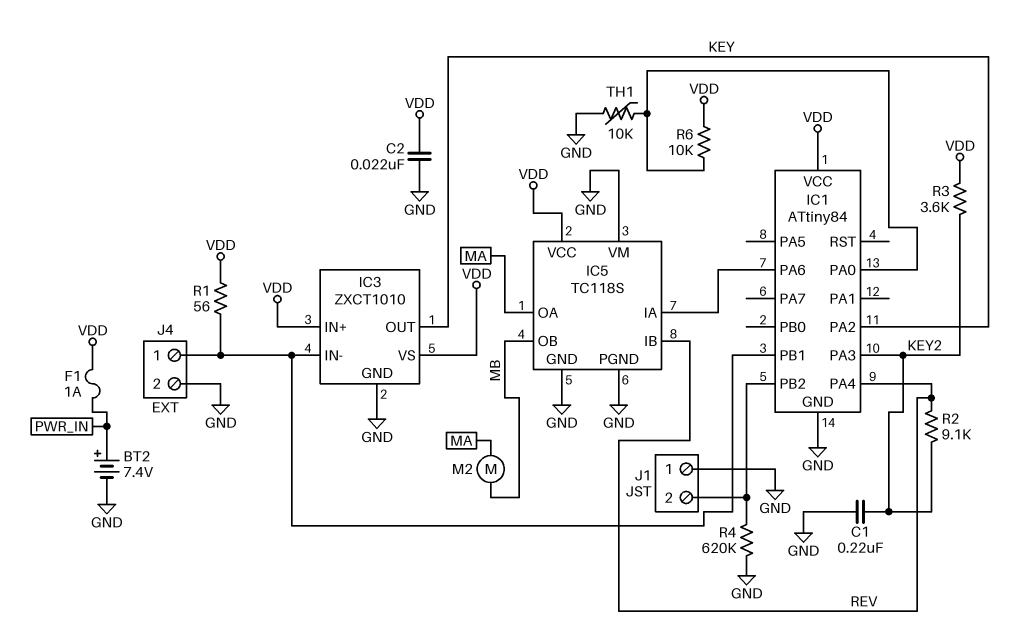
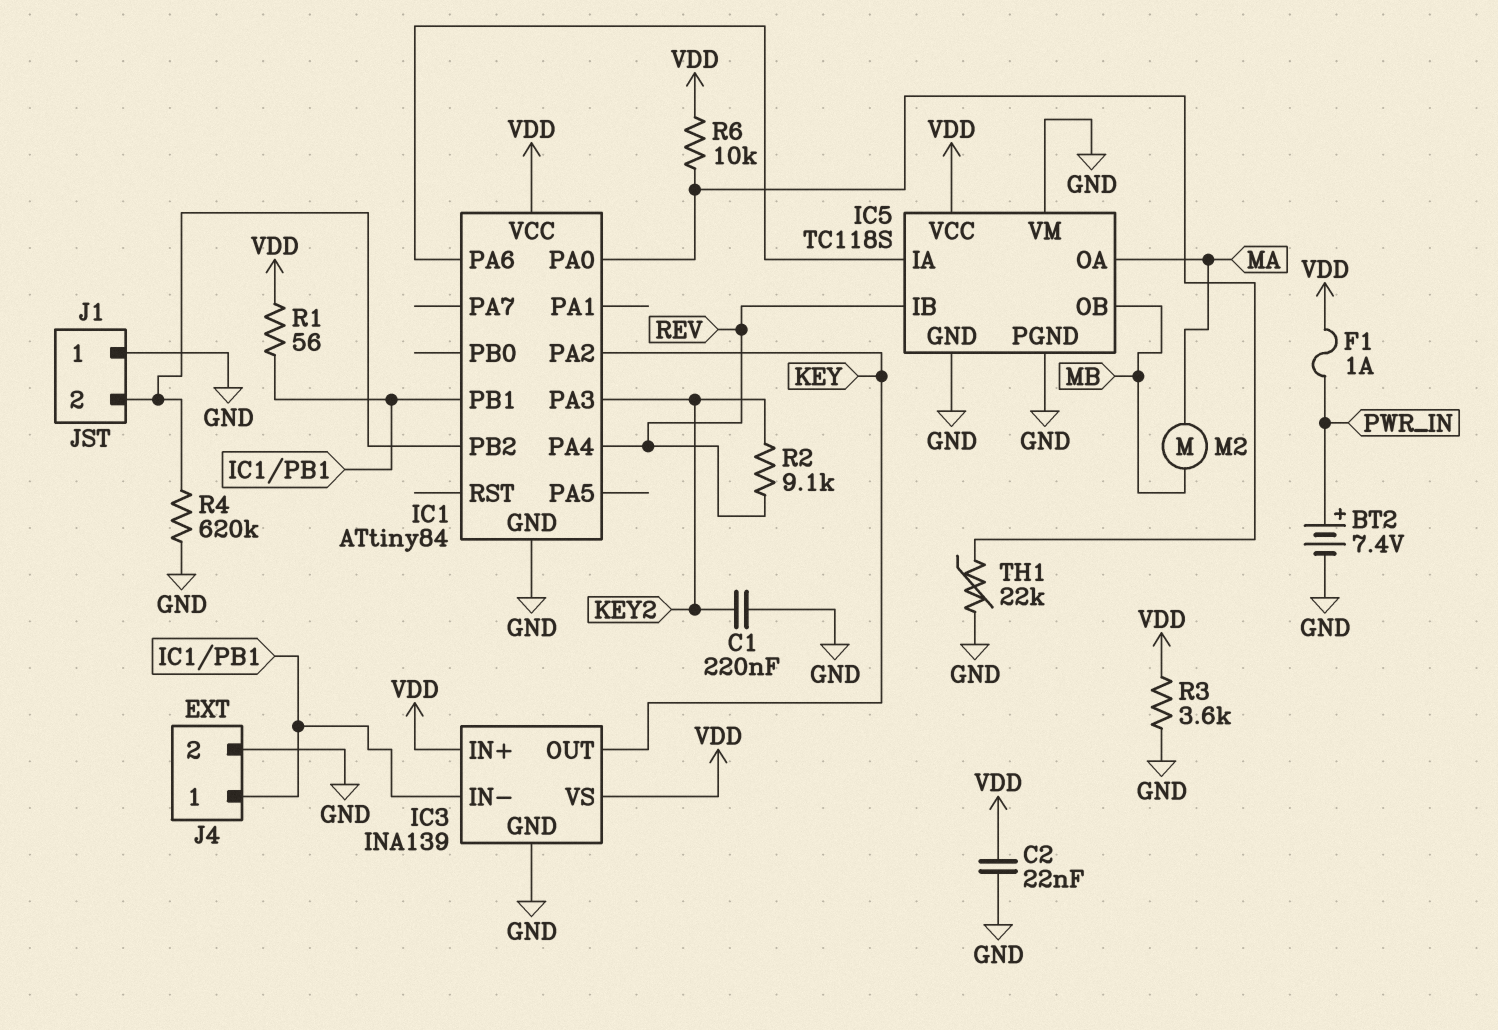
IC3: ZXCT1010 -> INA139
R3: 3.6k (KEY2, VDD) -> 3.6k (GND, VDD)
TH1: 10k (GND, IC1/PA0) -> 22k (GND, IC1/PA0)

